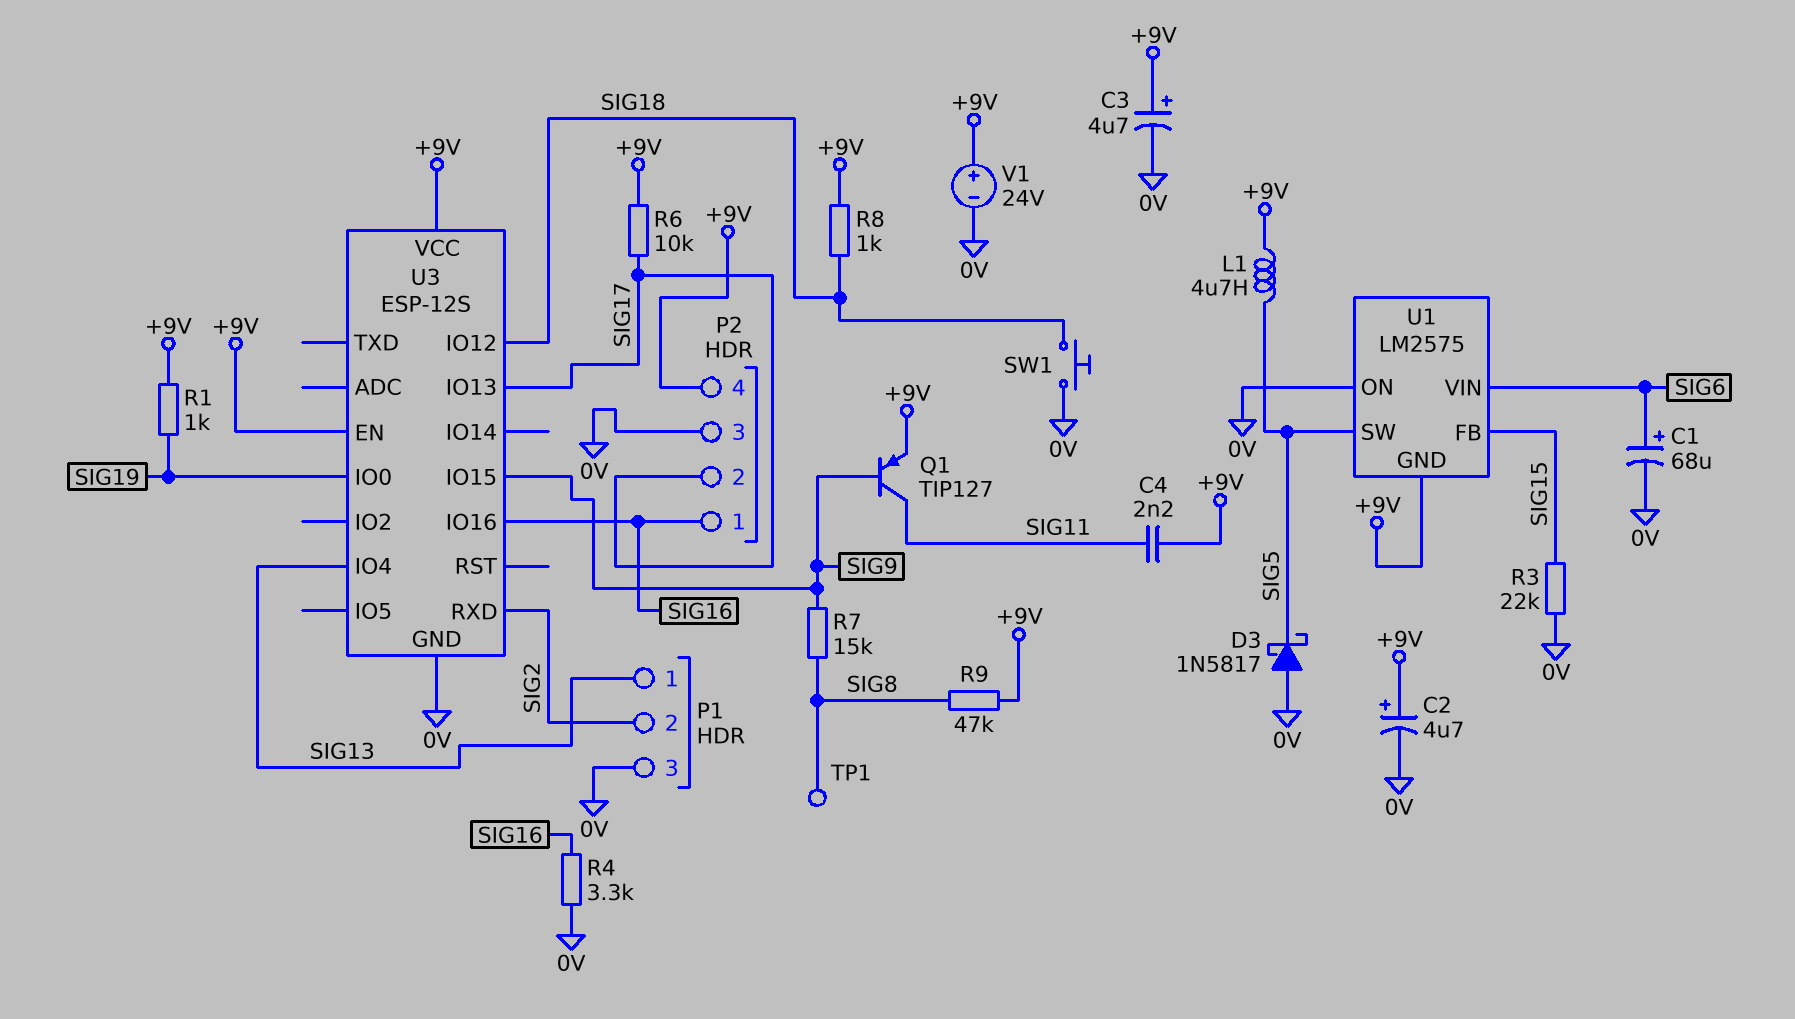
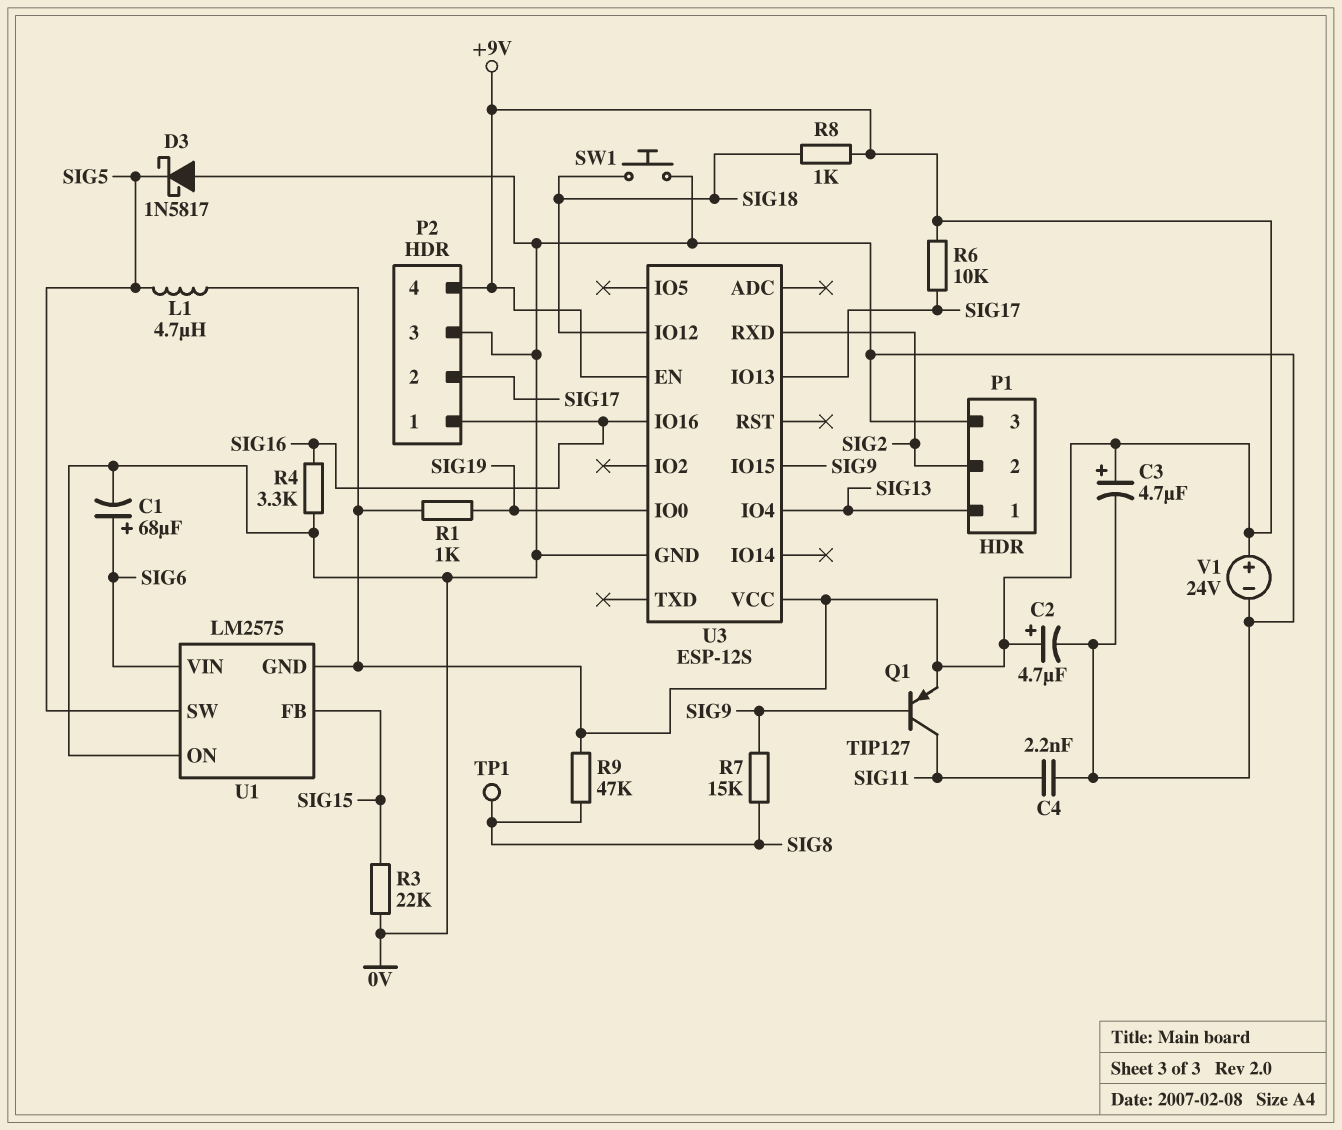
C4: 2.2nF (+9V, SIG11) -> 2.2nF (0V, SIG11)

